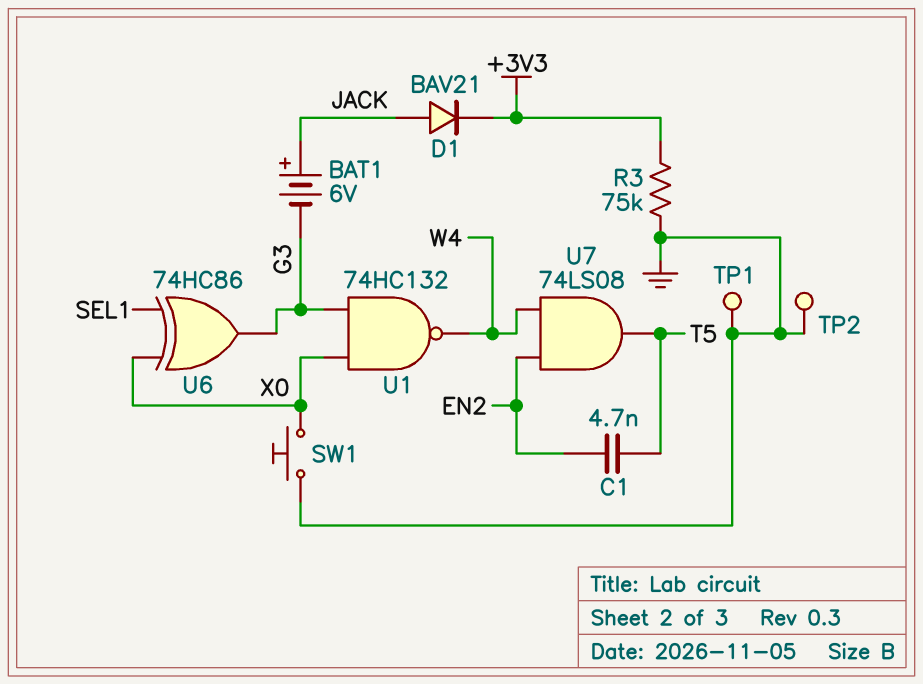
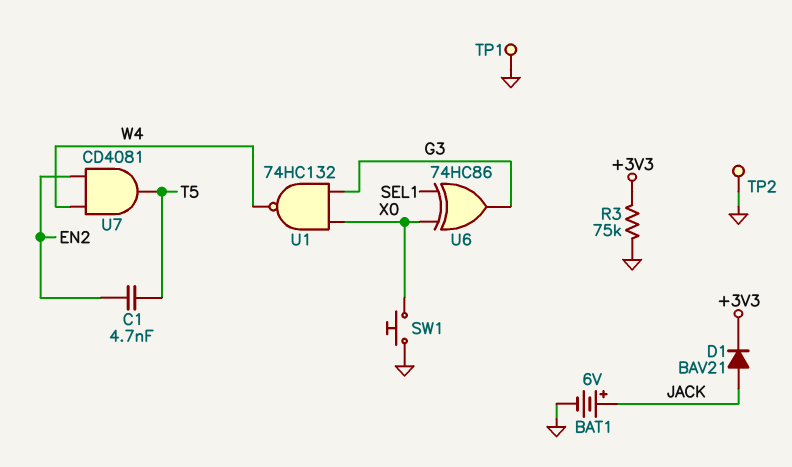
BAT1: 6V (plus JACK, minus G3) -> 6V (plus JACK, minus GND)
U7: AND 74LS08 (in EN2, in W4, out T5) -> AND CD4081 (in EN2, in W4, out T5)

